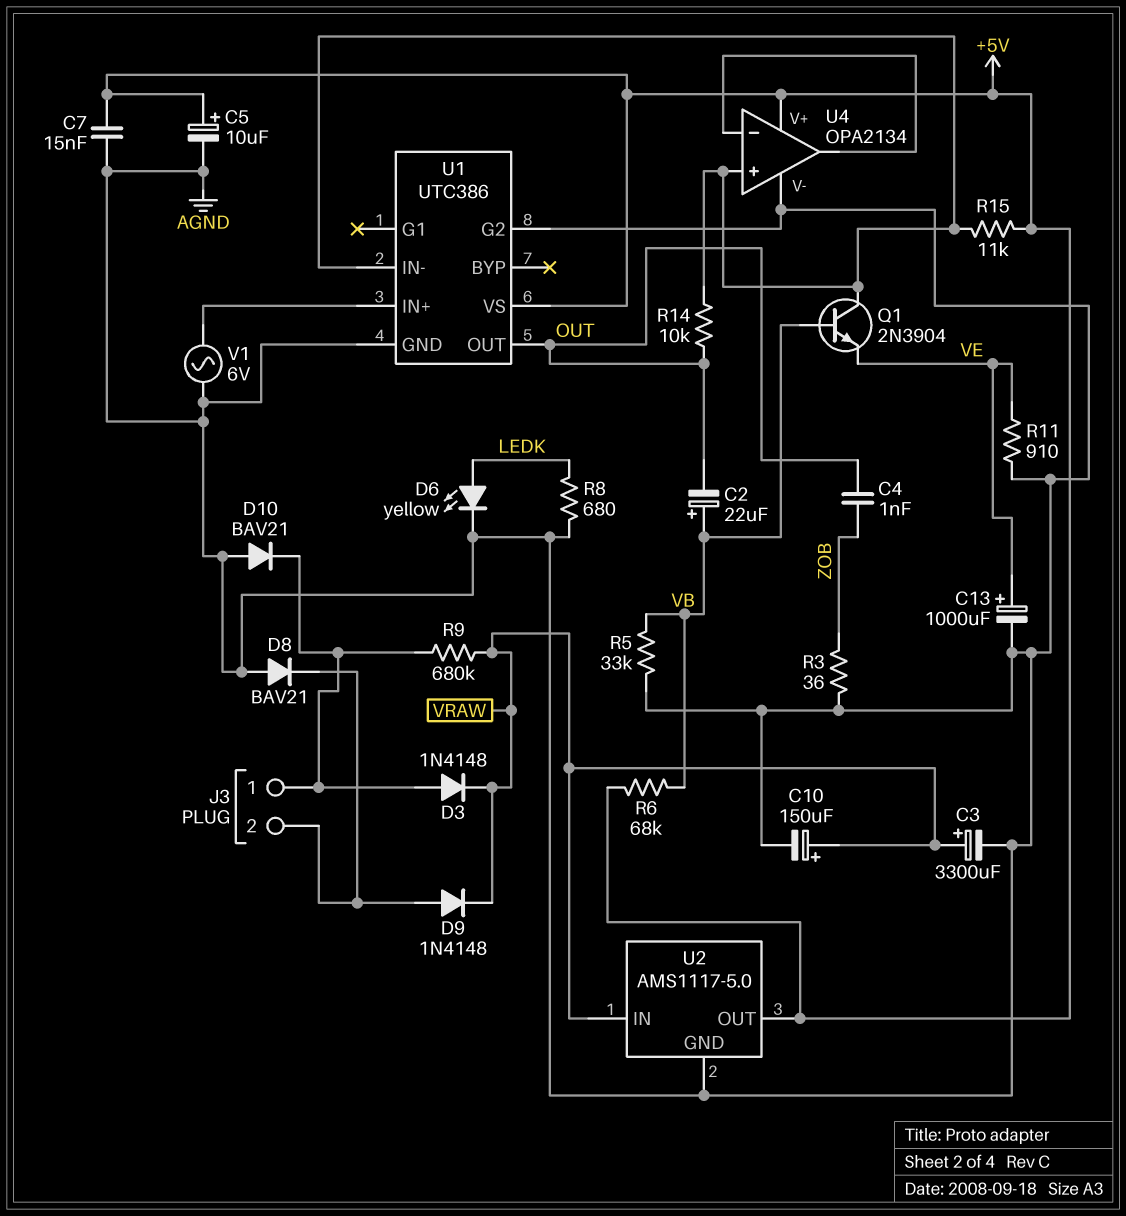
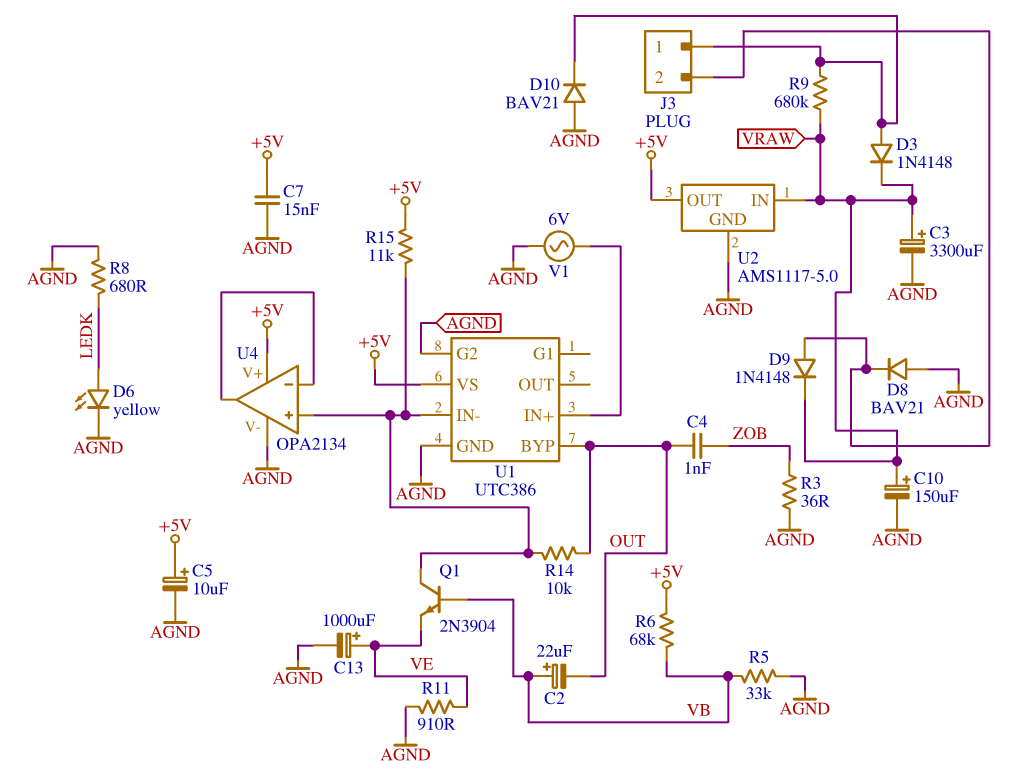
U1 pin BYP: none -> OUT
U1 pin OUT: OUT -> none

